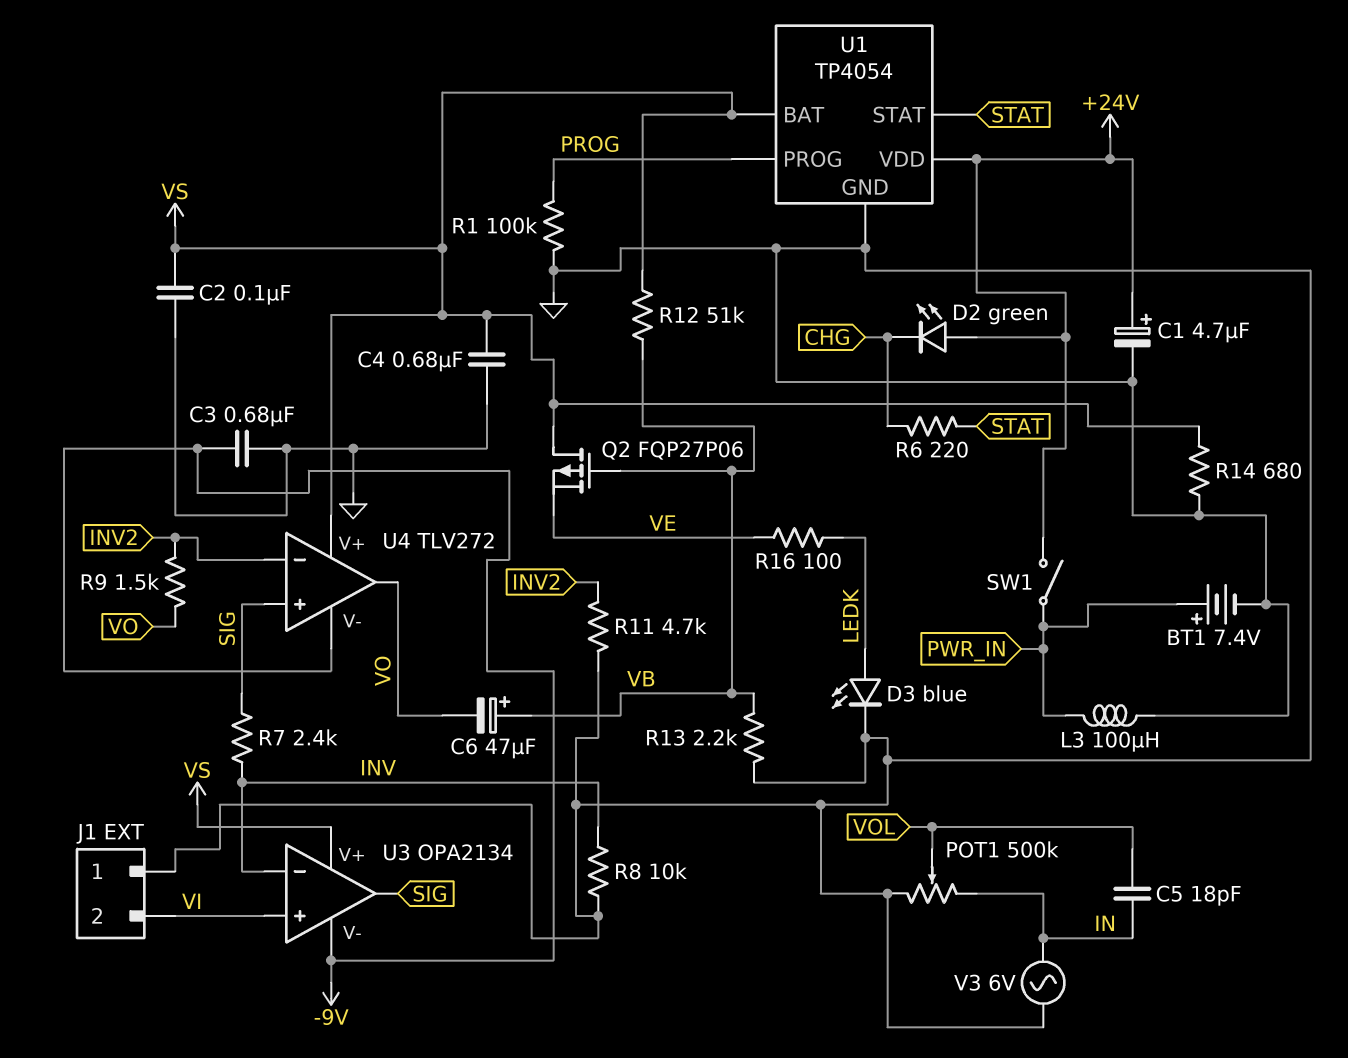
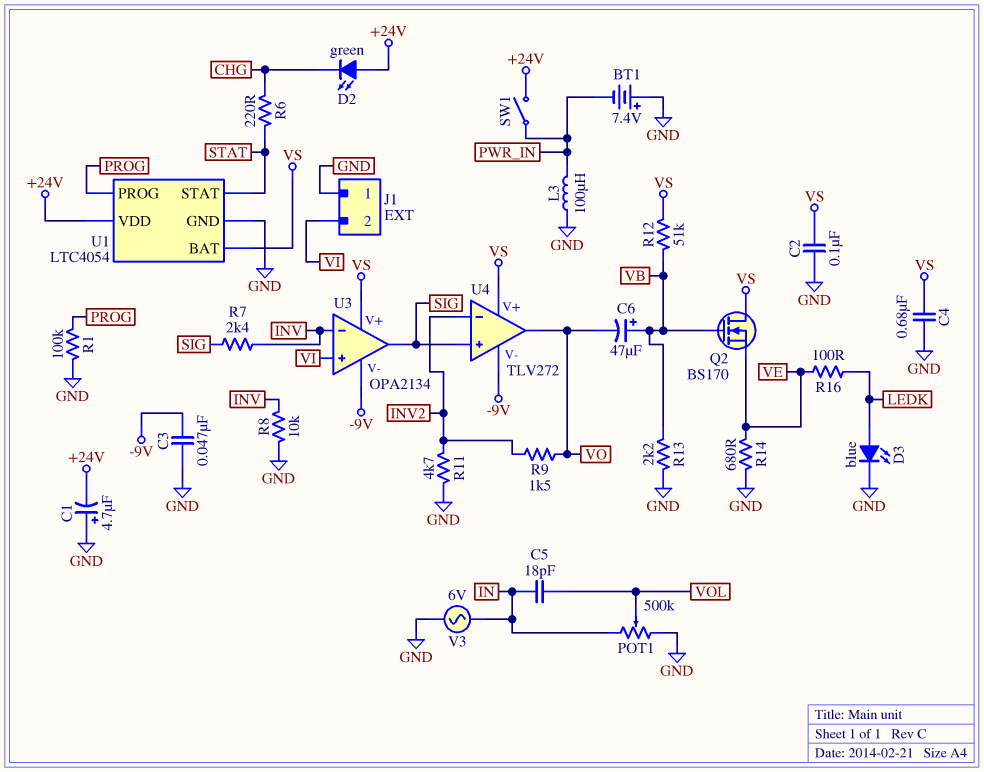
BT1: 7.4V (plus PWR_IN, minus GND) -> 7.4V (plus GND, minus PWR_IN)
C1: 4.7uF (plus +24V, minus GND) -> 4.7uF (plus GND, minus +24V)
C3: 680nF (-9V, GND) -> 47nF (-9V, GND)
Q2: PMOS FQP27P06 (G VB, D VS, S VE) -> NMOS BS170 (G VB, D VS, S VE)
R14: 680 (GND, VS) -> 680 (GND, VE)
U1: TP4054 -> LTC4054

